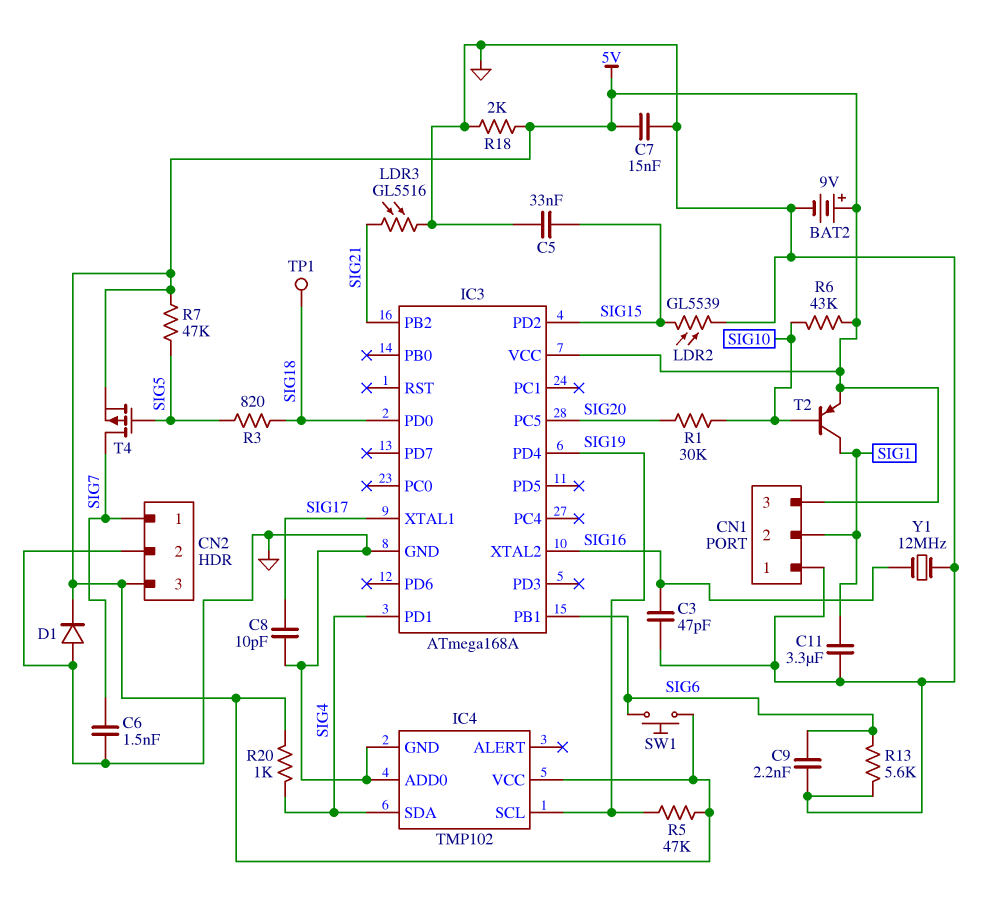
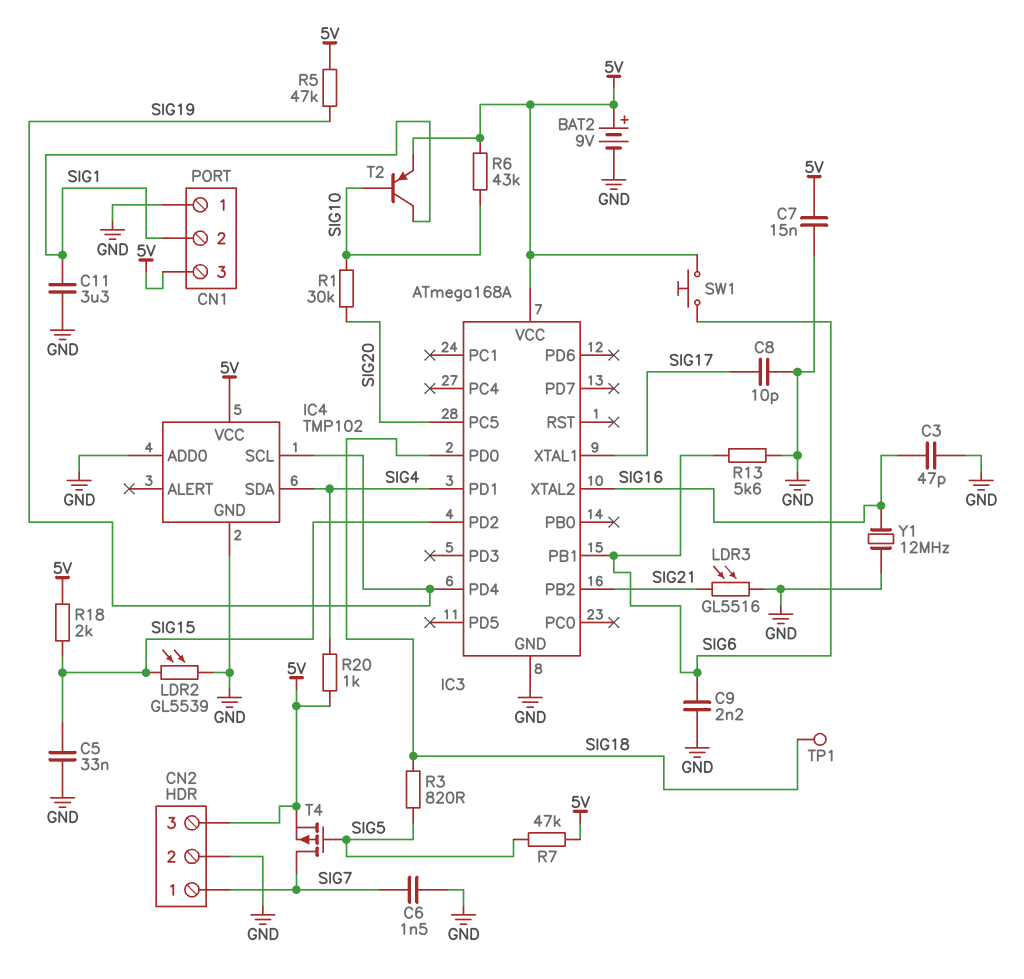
D1: diode (A GND, K 5V) -> none
R18: 2k (5V, GND) -> 2k (5V, SIG15)

